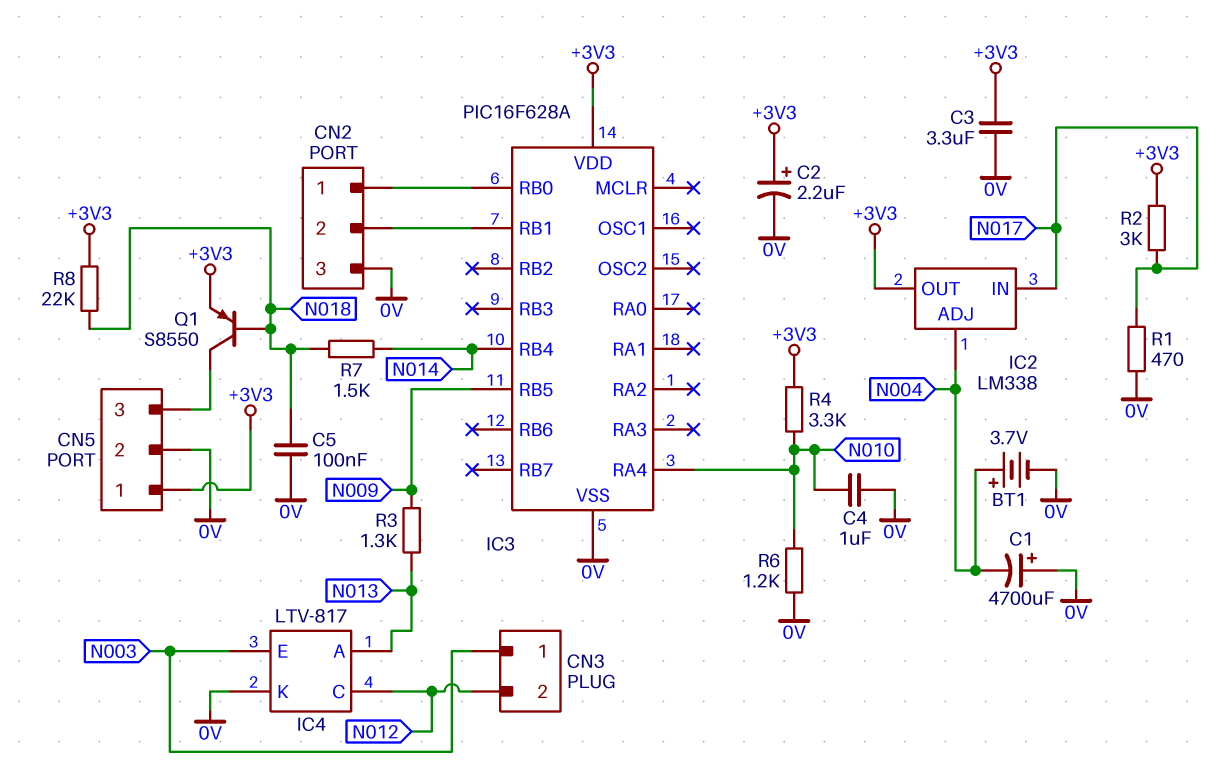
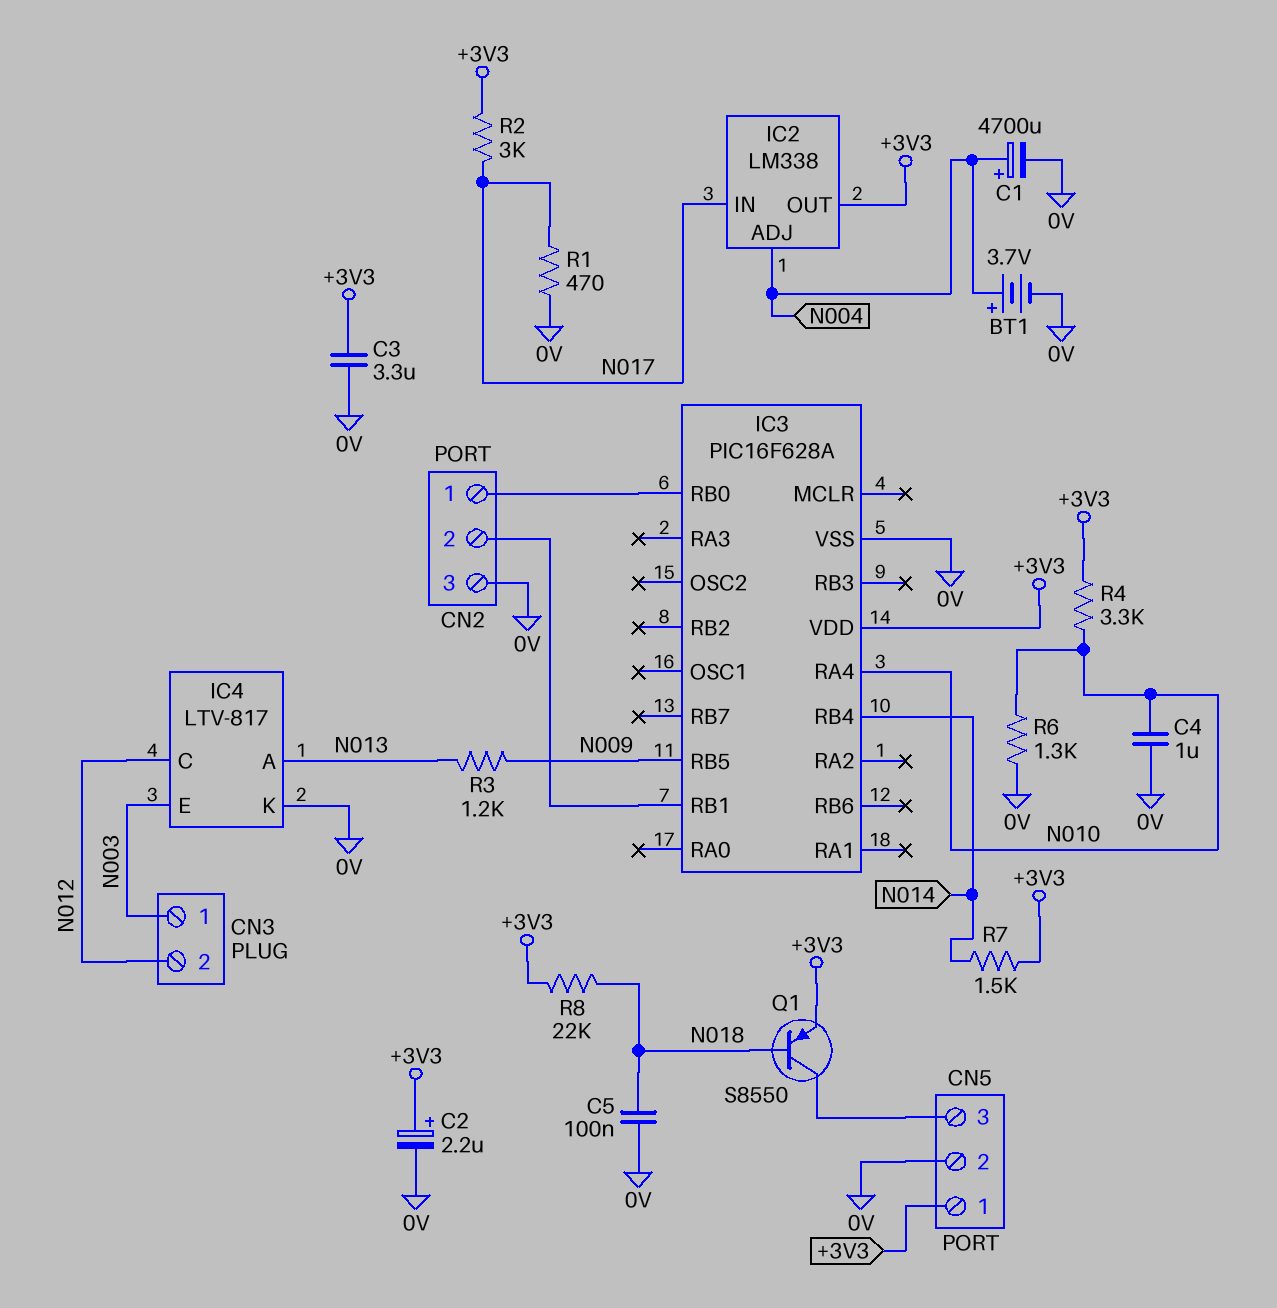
C1: 4700uF (plus 0V, minus N004) -> 4700uF (plus N004, minus 0V)
R3: 1.3k (N009, N013) -> 1.2k (N009, N013)
R6: 1.2k (0V, N010) -> 1.3k (0V, N010)
R7: 1.5k (N014, N018) -> 1.5k (+3V3, N014)

